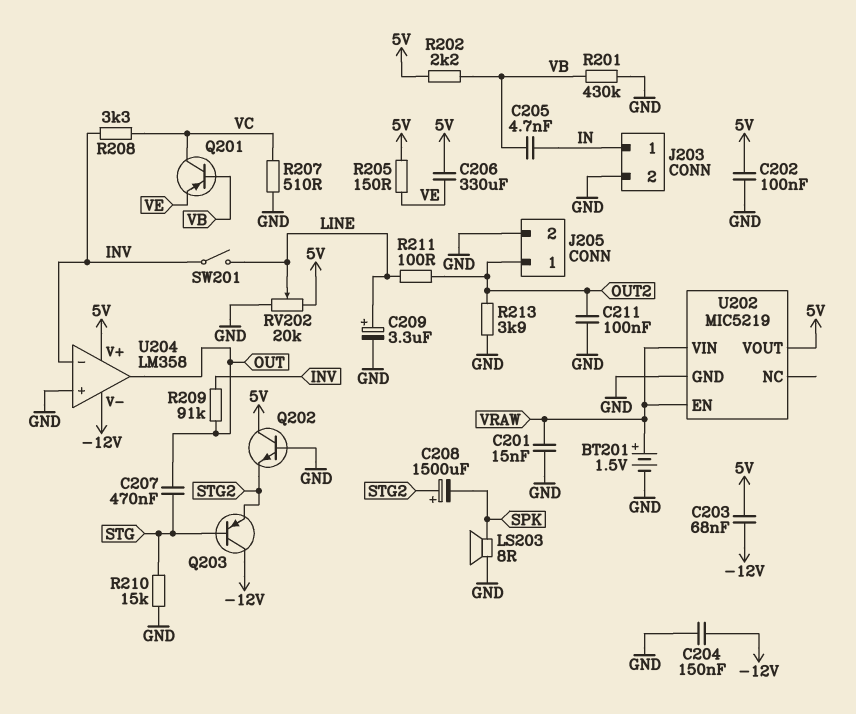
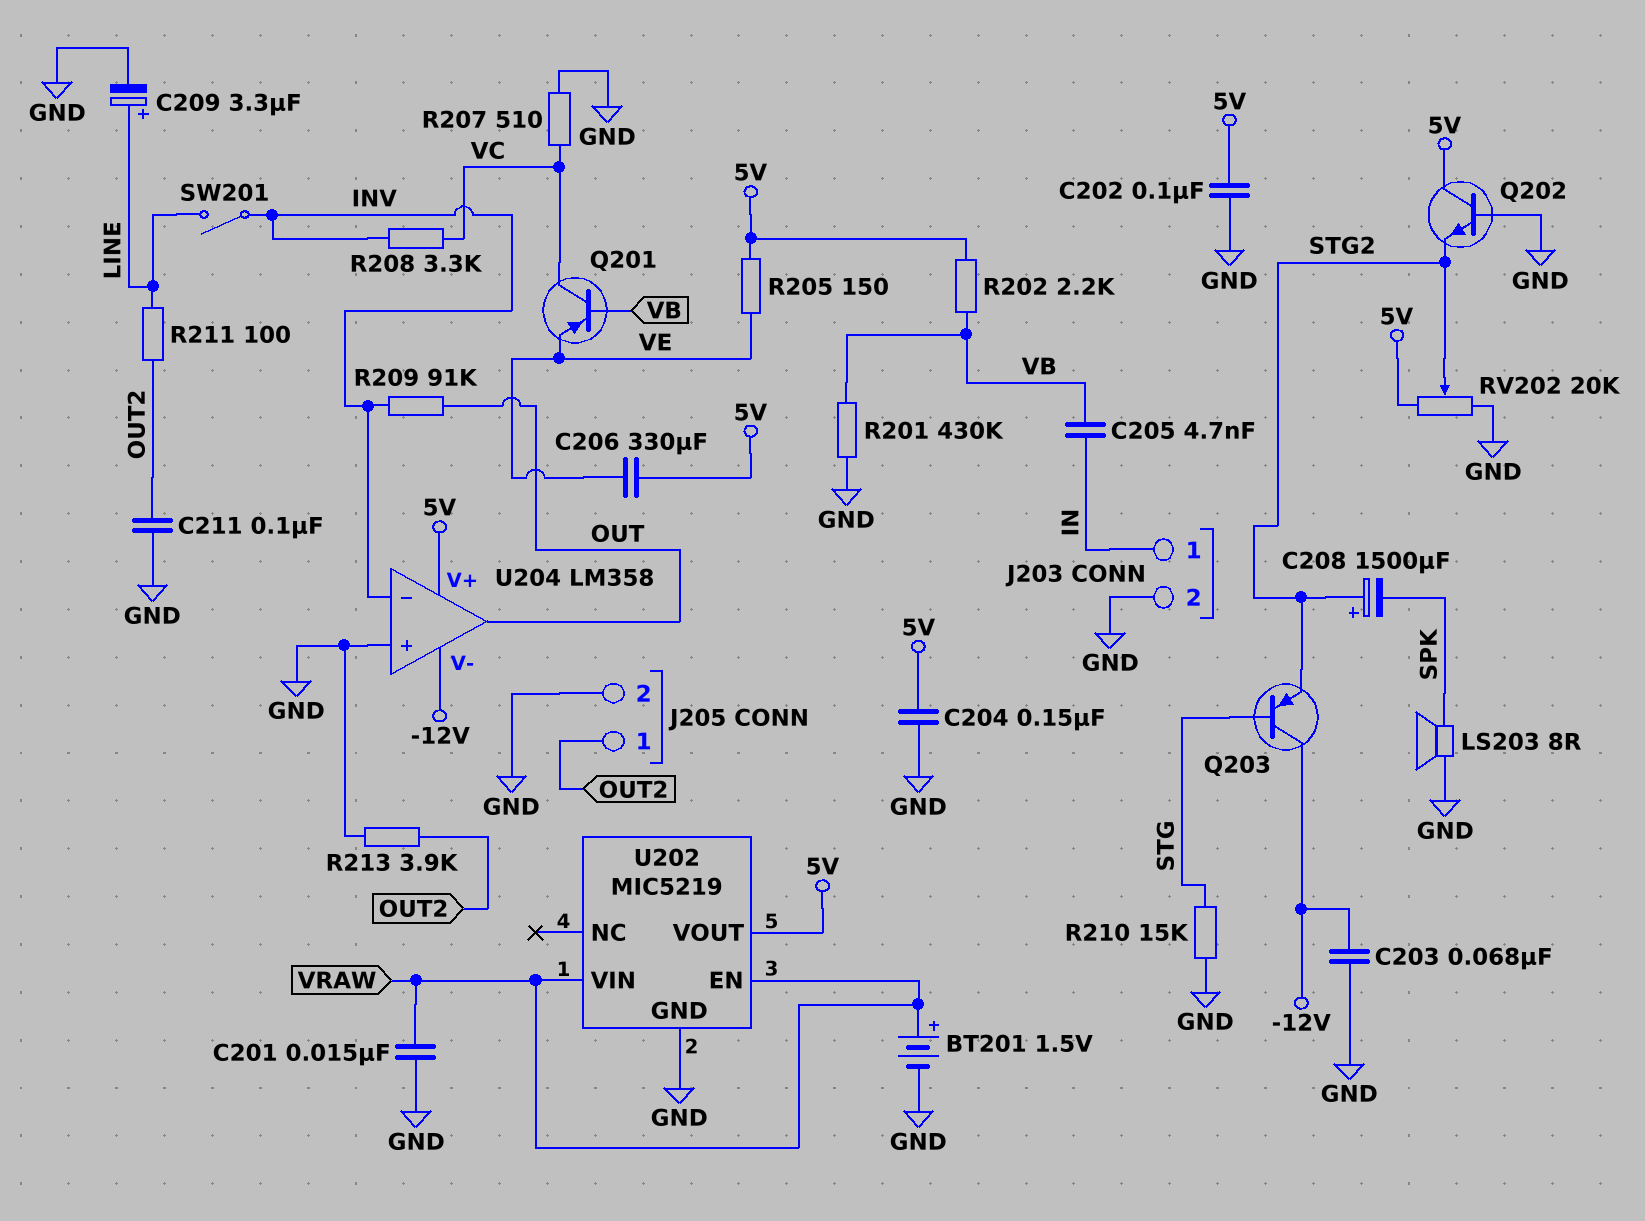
C203: 68nF (-12V, 5V) -> 68nF (-12V, GND)
C204: 150nF (-12V, GND) -> 150nF (5V, GND)
C207: 470nF (OUT, STG) -> none
RV202: 20k (5V, GND, wiper LINE) -> 20k (5V, GND, wiper STG2)

